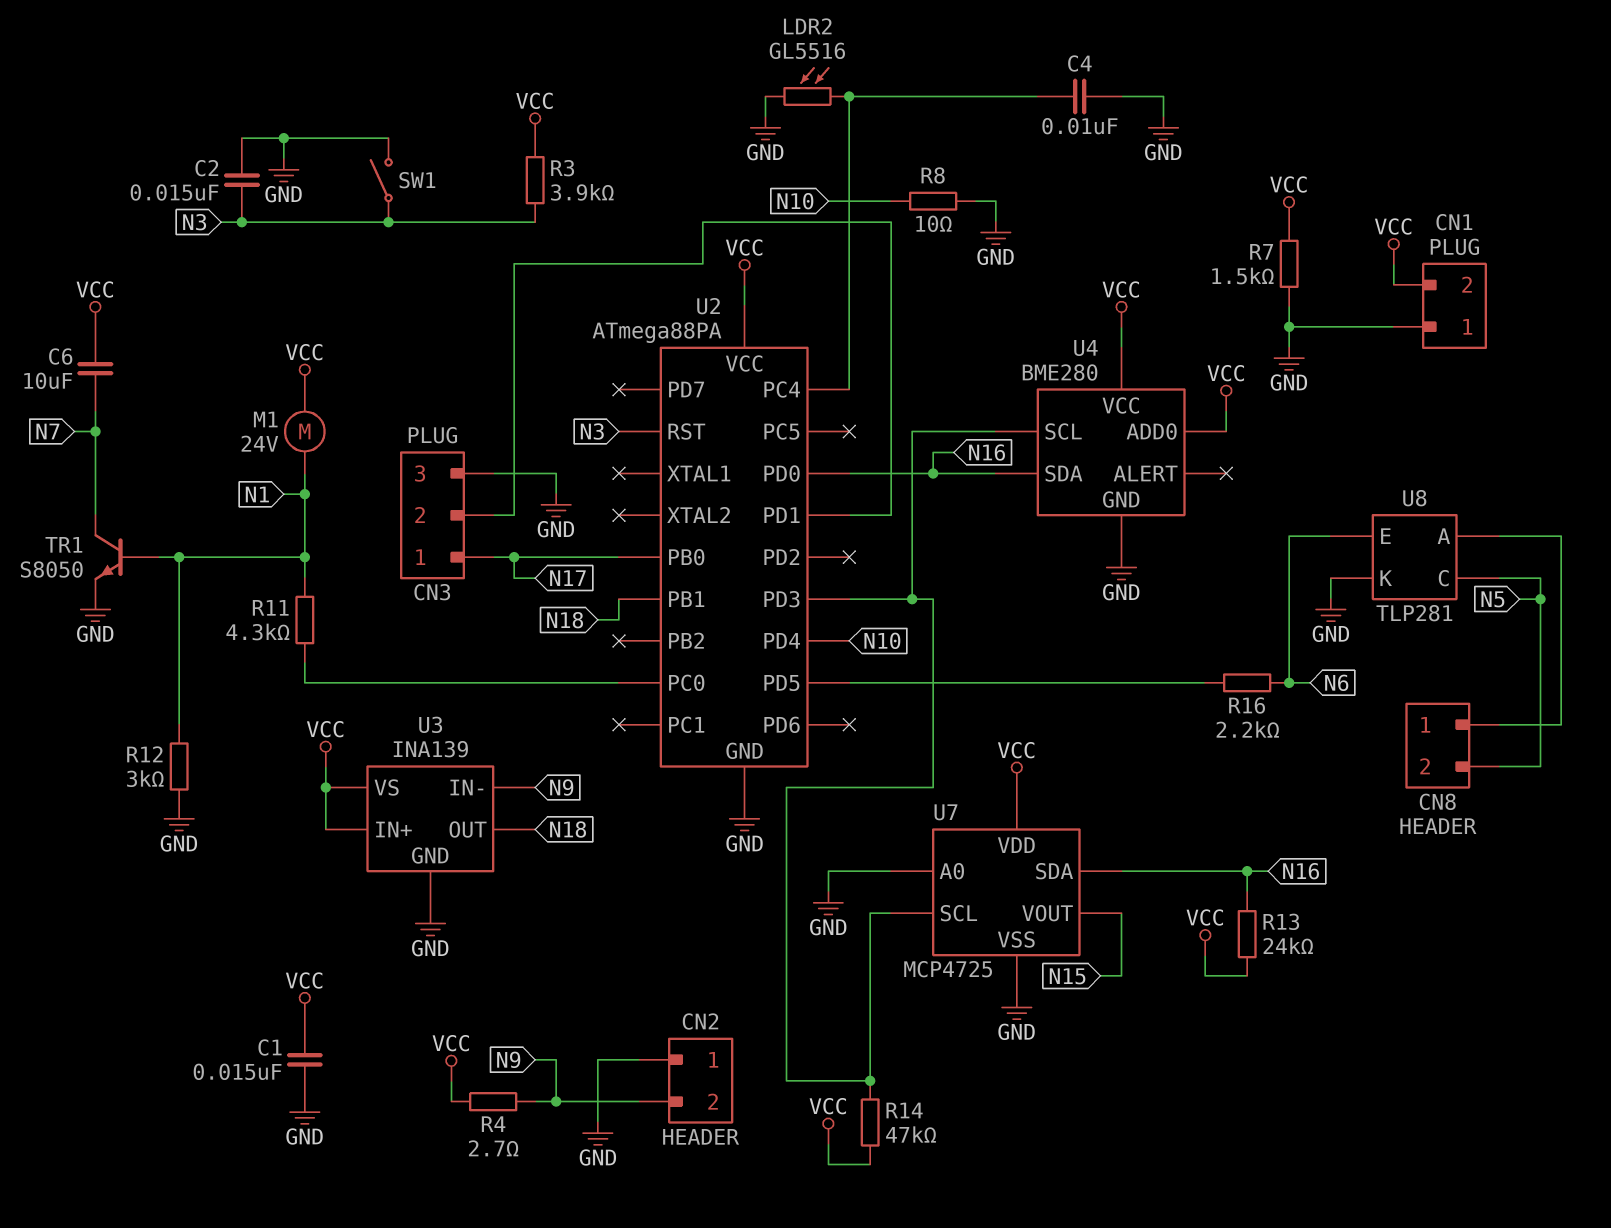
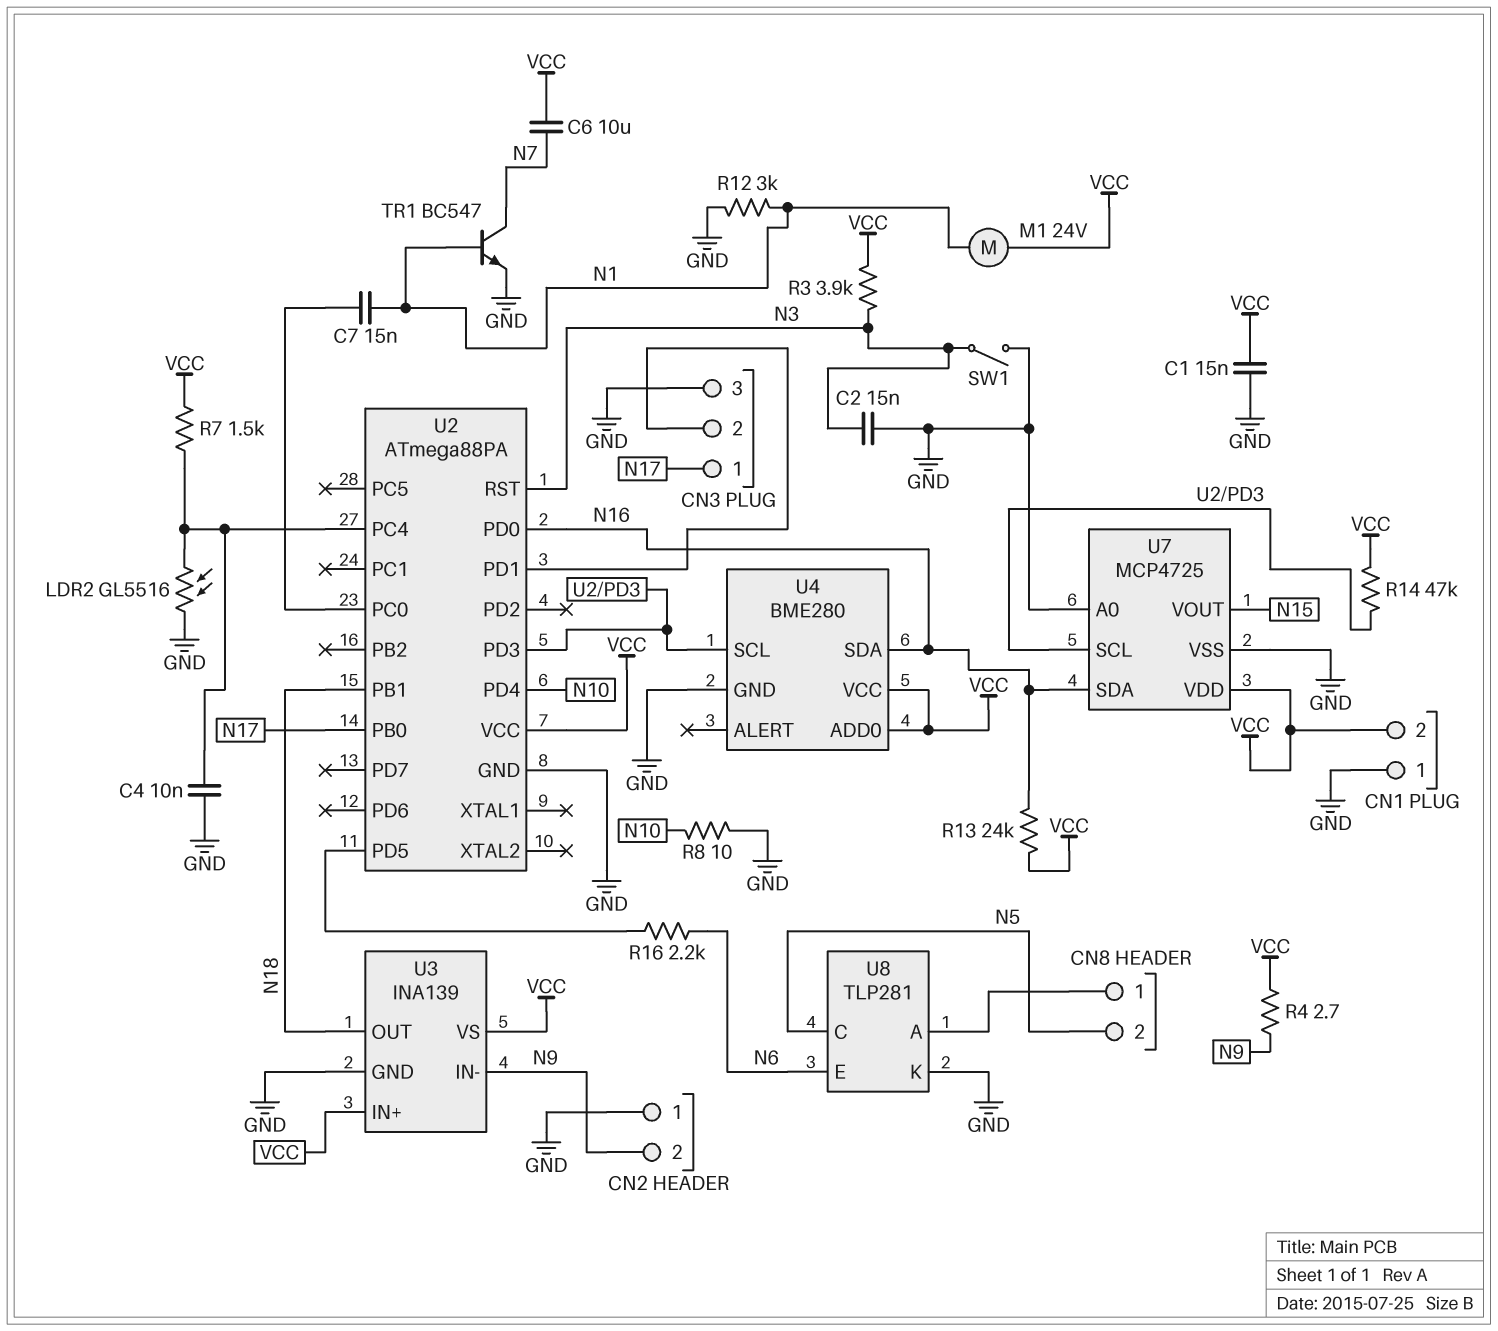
C7: none -> 15nF (N1, U2/PC0)
R7: 1.5k (GND, VCC) -> 1.5k (U2/PC4, VCC)
R11: 4.3k (N1, U2/PC0) -> none
TR1: NPN S8050 (B N1, C N7, E GND) -> NPN BC547 (B N1, C N7, E GND)

